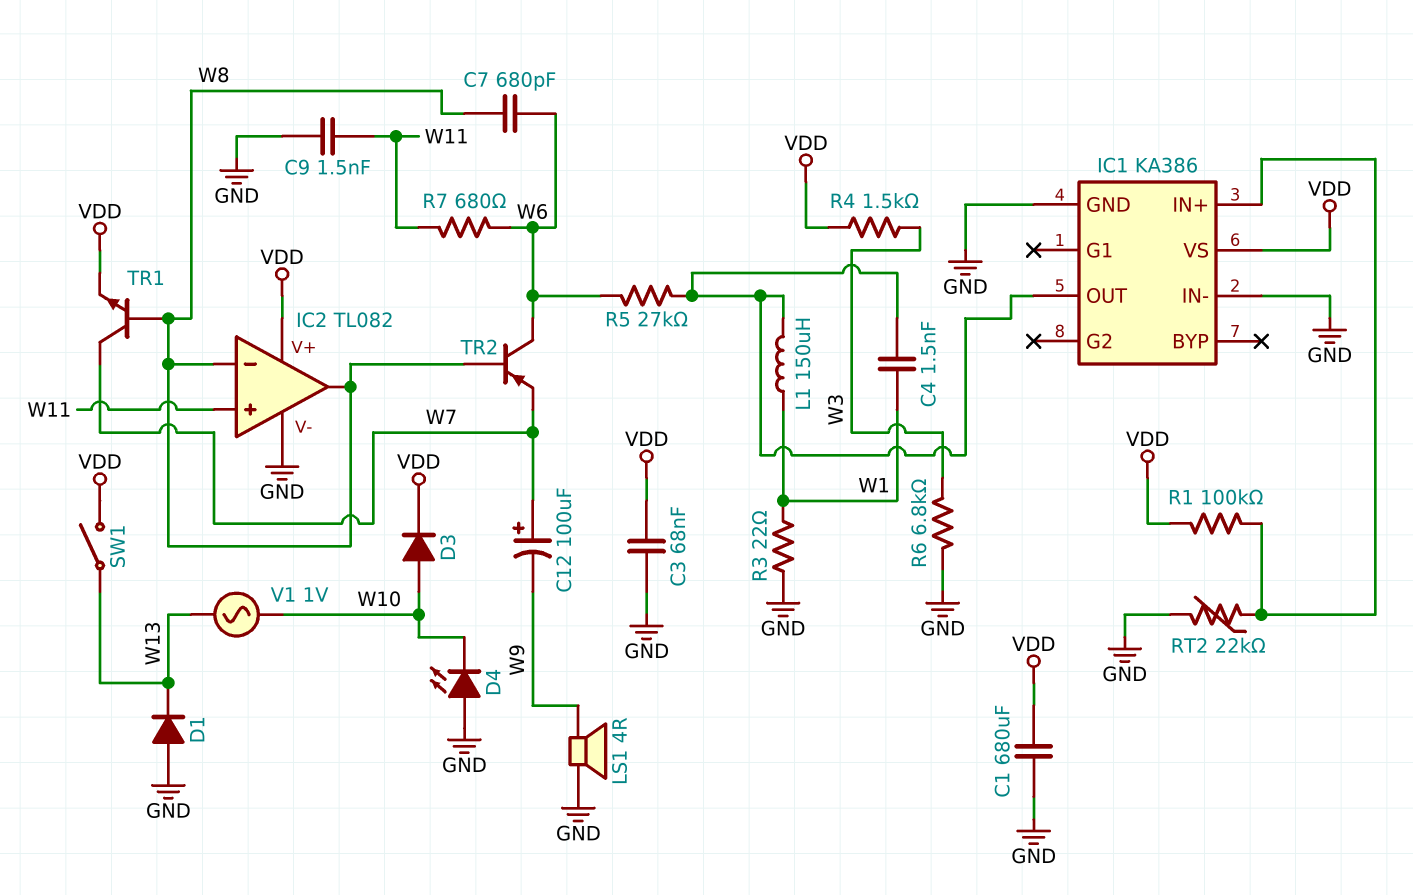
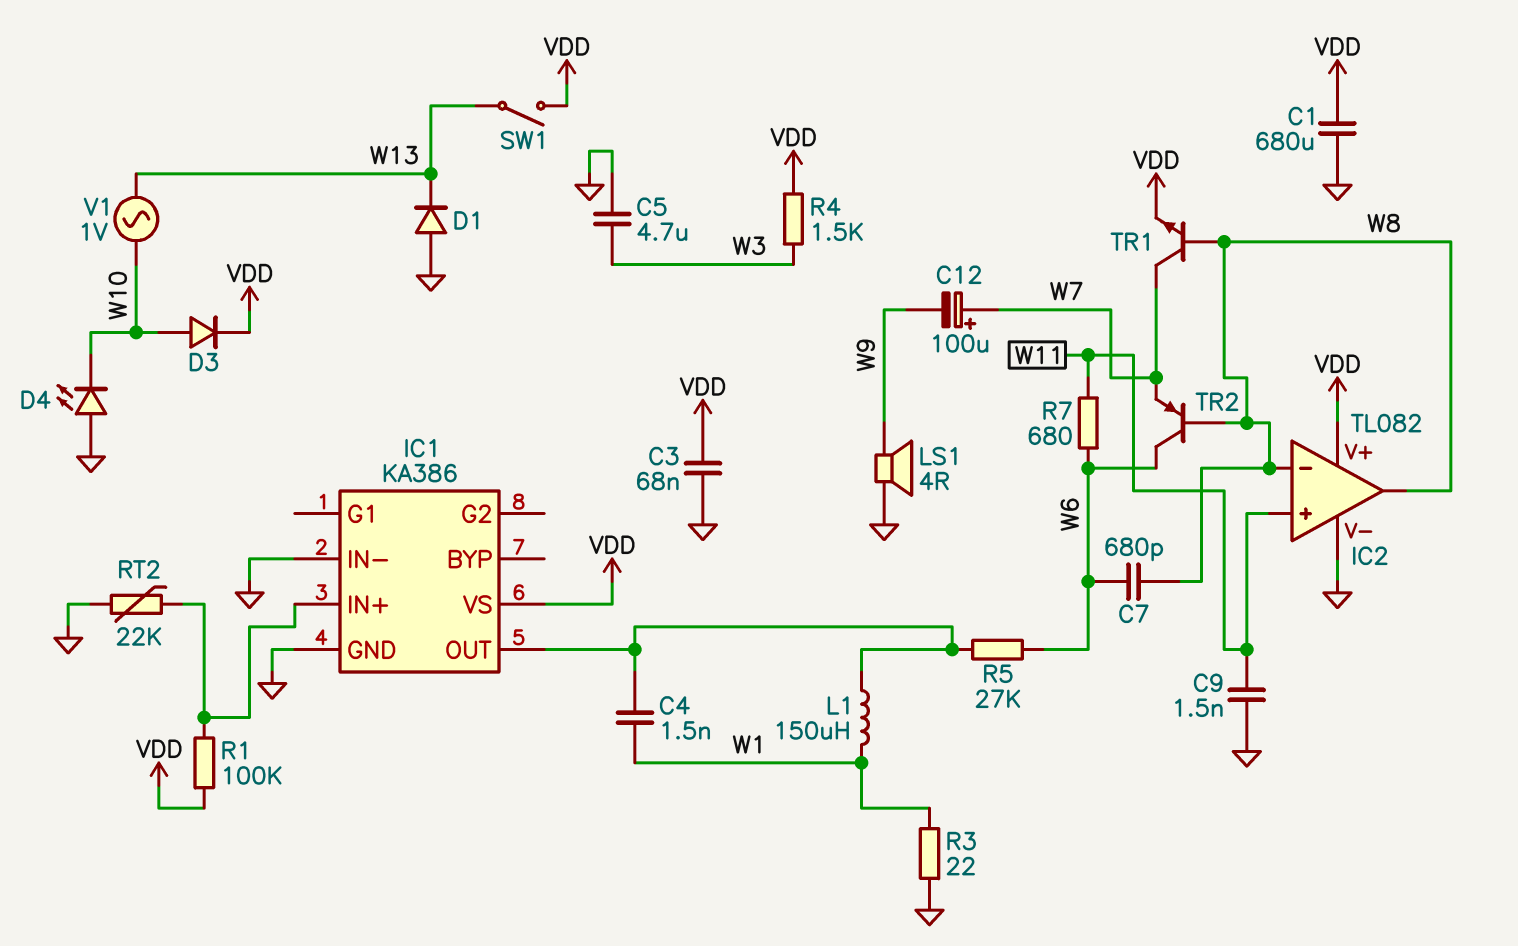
C5: none -> 4.7uF (GND, W3)
R6: 6.8k (GND, W3) -> none

